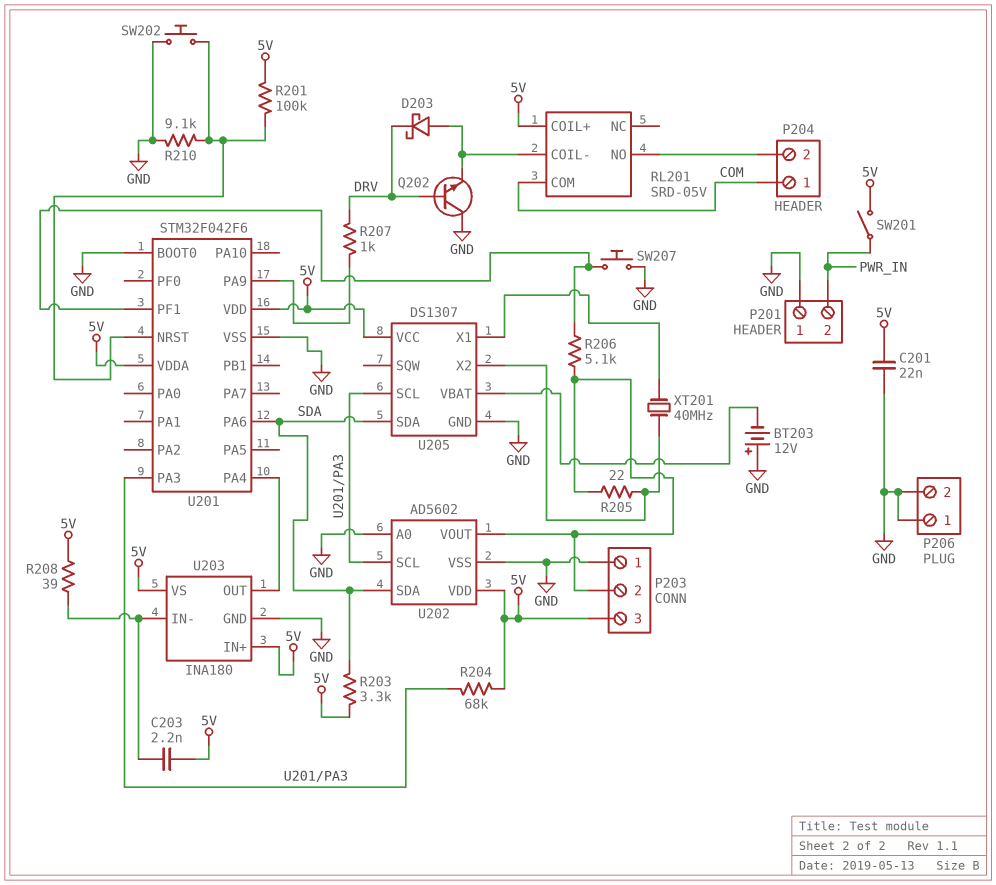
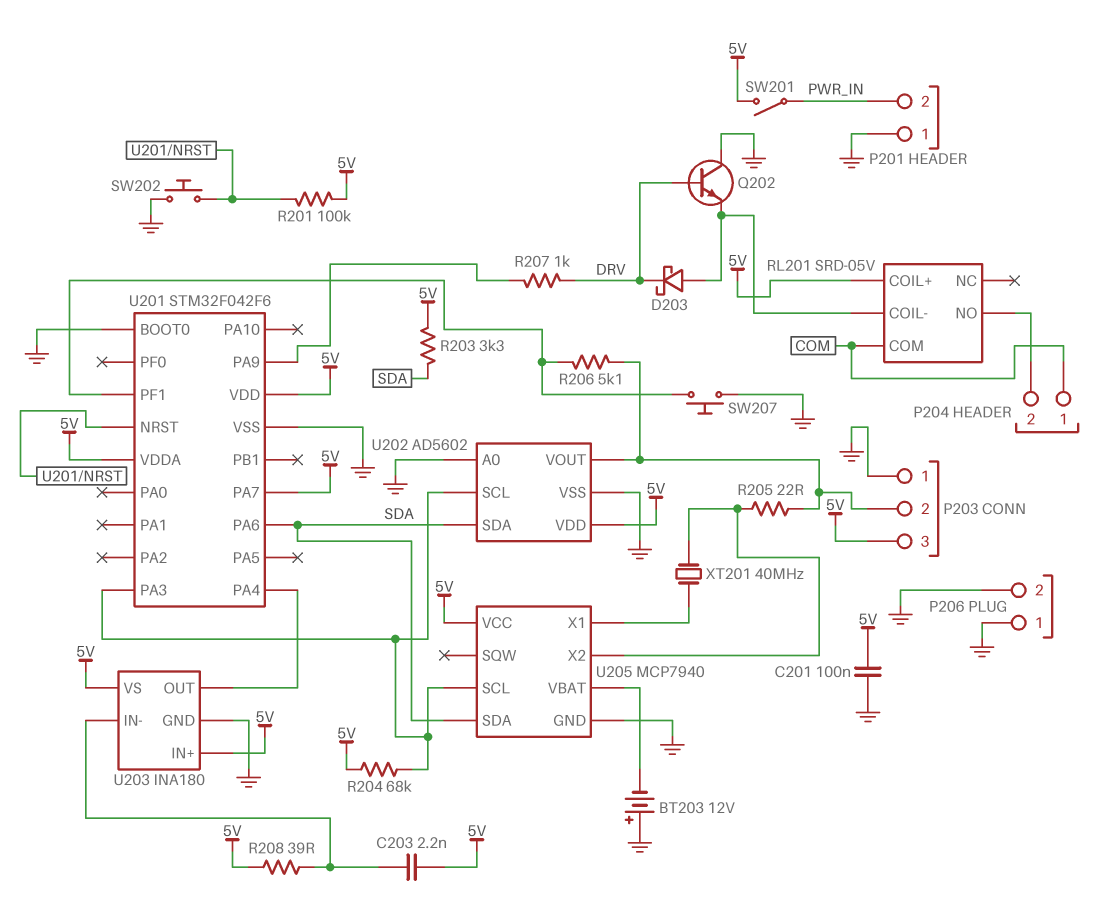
C201: 22nF (5V, GND) -> 100nF (5V, GND)
R210: 9.1k (GND, U201/NRST) -> none
U201 pin PA7: none -> 5V
U205: DS1307 -> MCP7940

